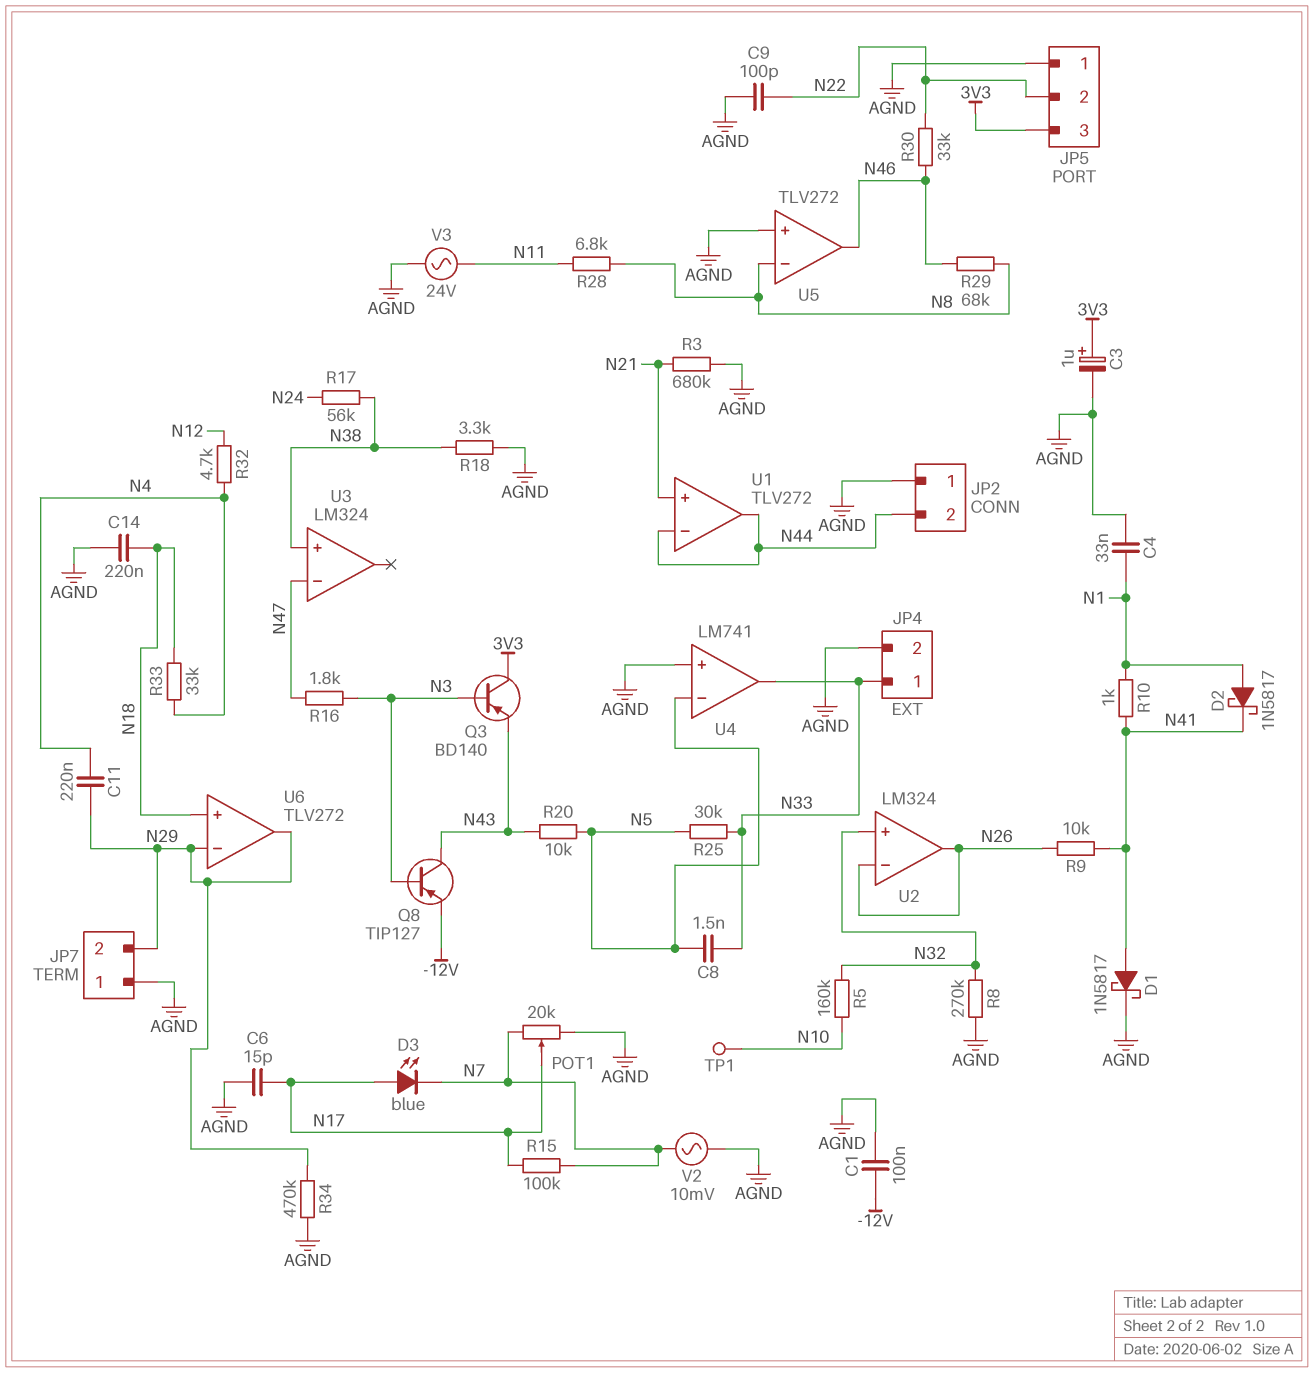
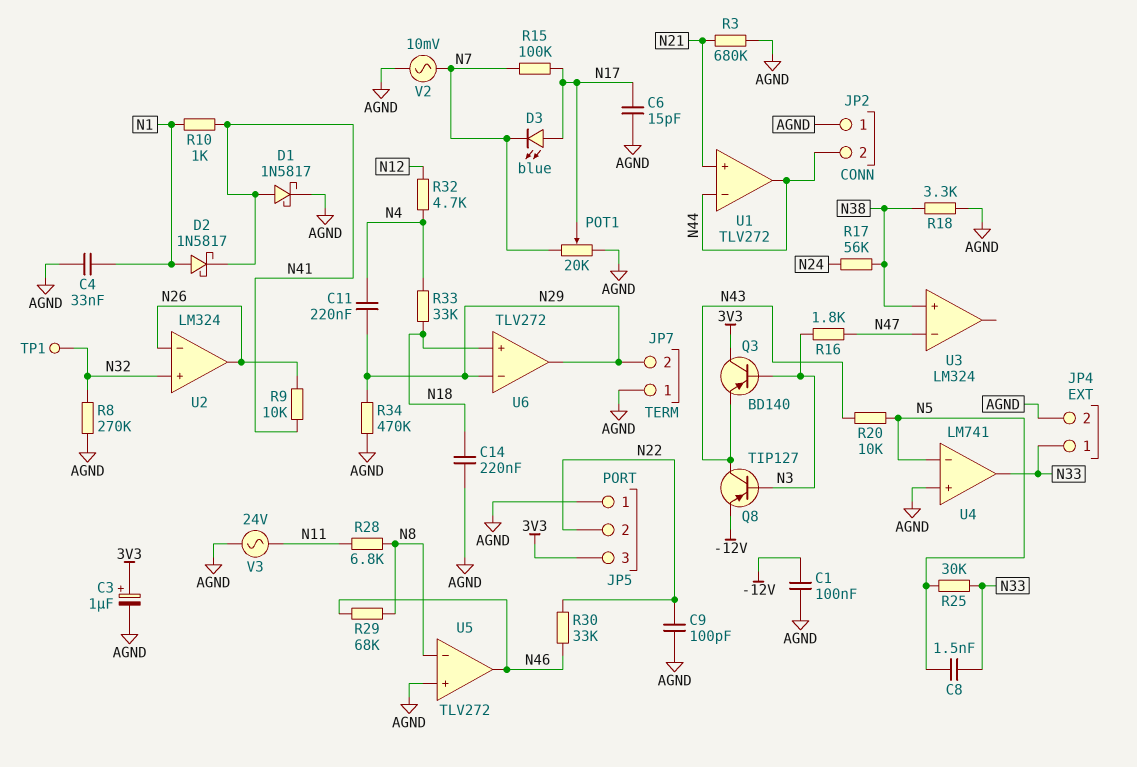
R5: 160k (N10, N32) -> none
TP1: test point (N10) -> test point (N32)

